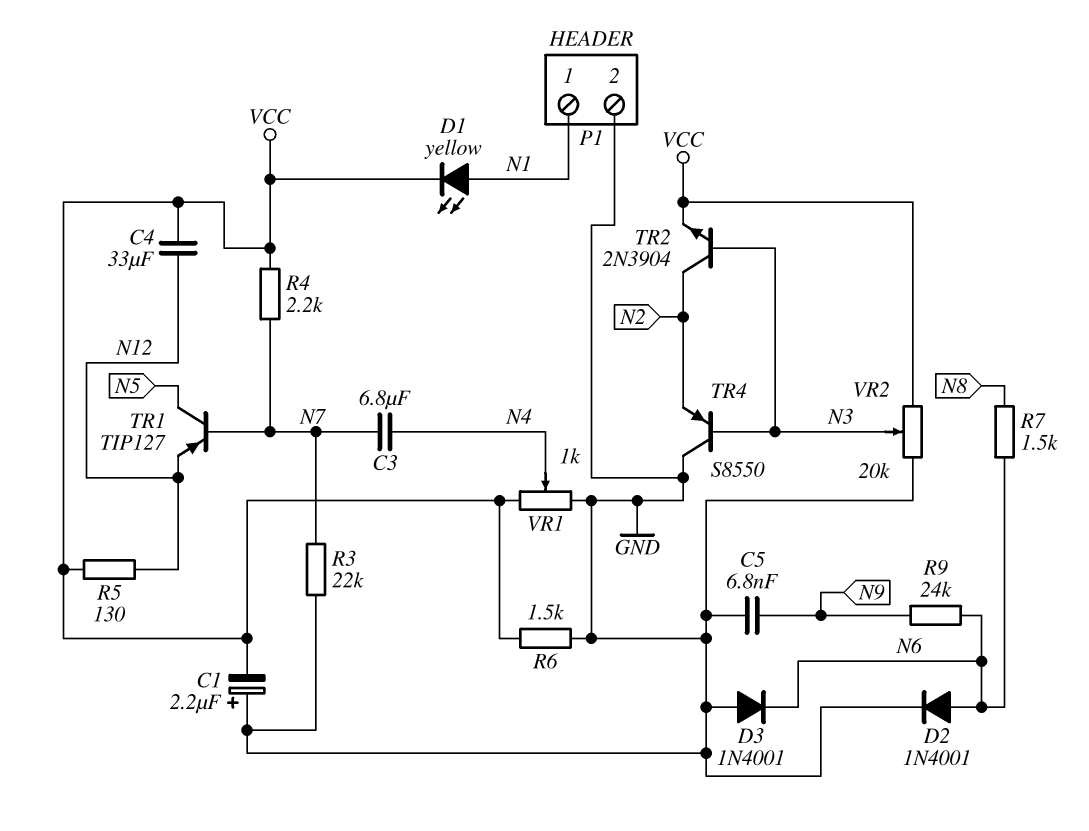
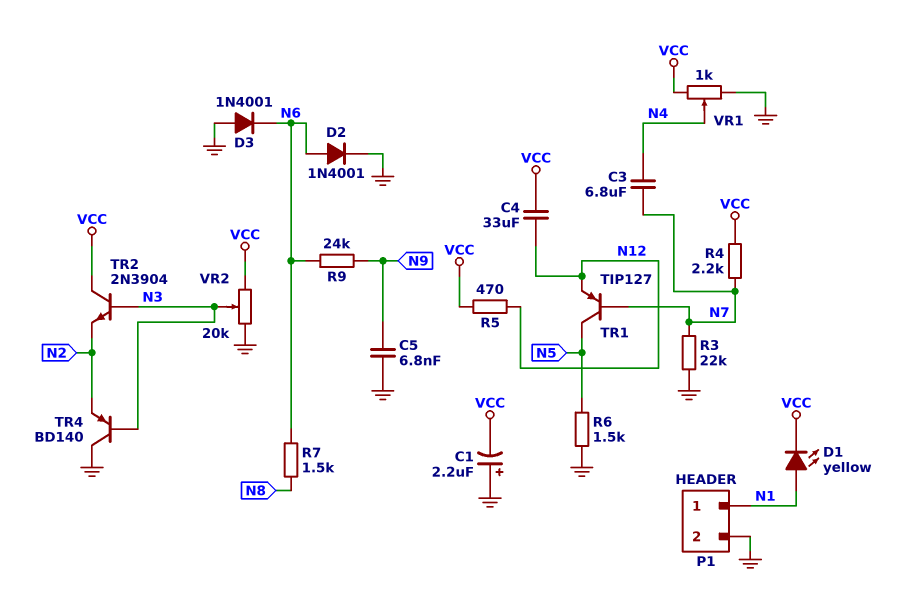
R5: 130 (N12, VCC) -> 470 (N12, VCC)
R6: 1.5k (GND, VCC) -> 1.5k (GND, N5)
TR2: NPN 2N3904 (B N3, C N2, E VCC) -> NPN 2N3904 (B N3, C VCC, E N2)
TR4: PNP S8550 (B N3, C GND, E N2) -> PNP BD140 (B N3, C GND, E N2)

